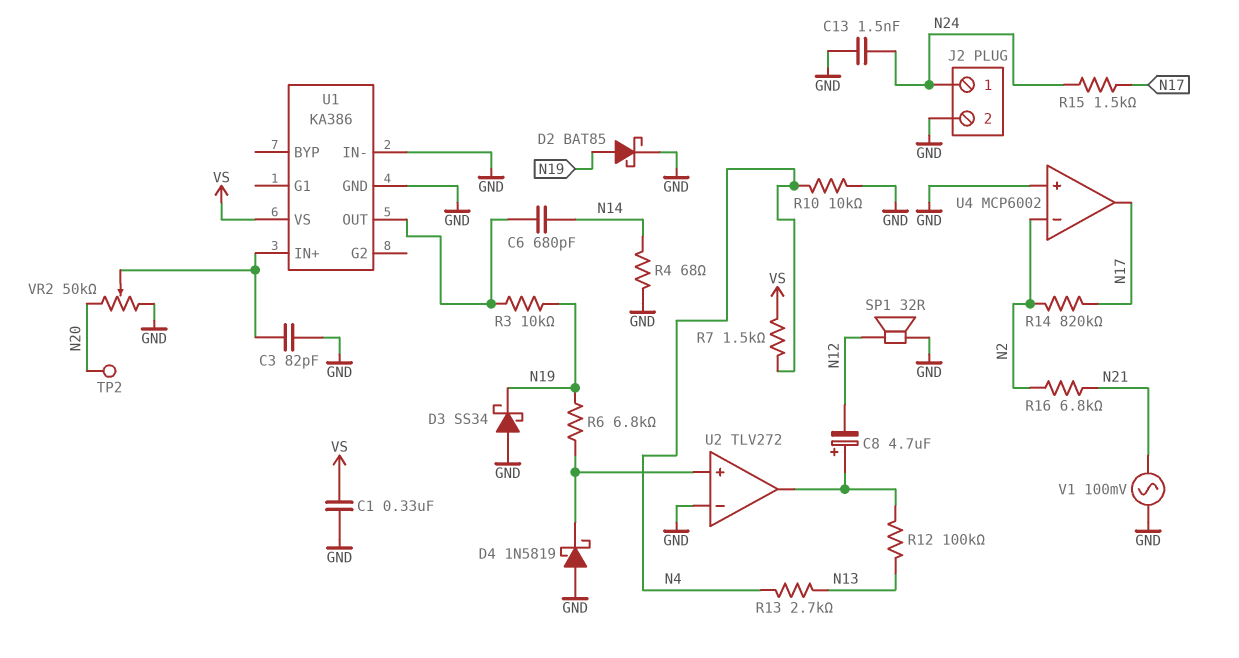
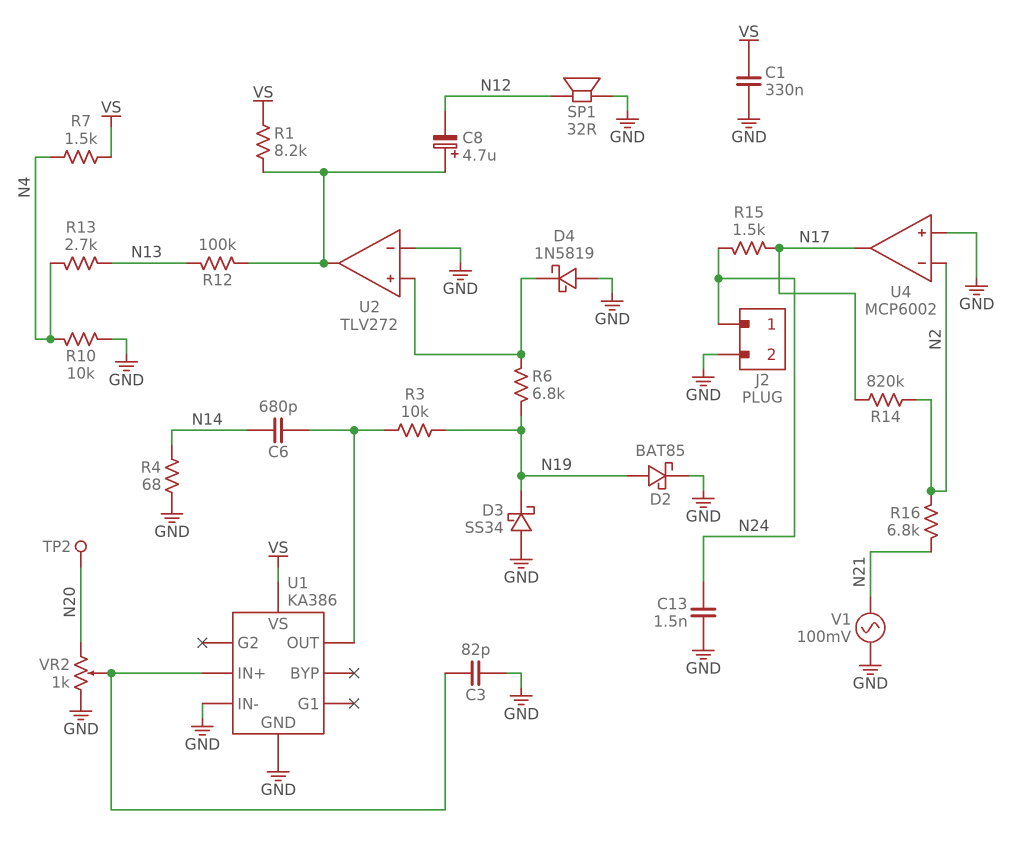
R1: none -> 8.2k (U2/out, VS)
VR2: 50k (GND, N20, wiper U1/IN+) -> 1k (GND, N20, wiper U1/IN+)

